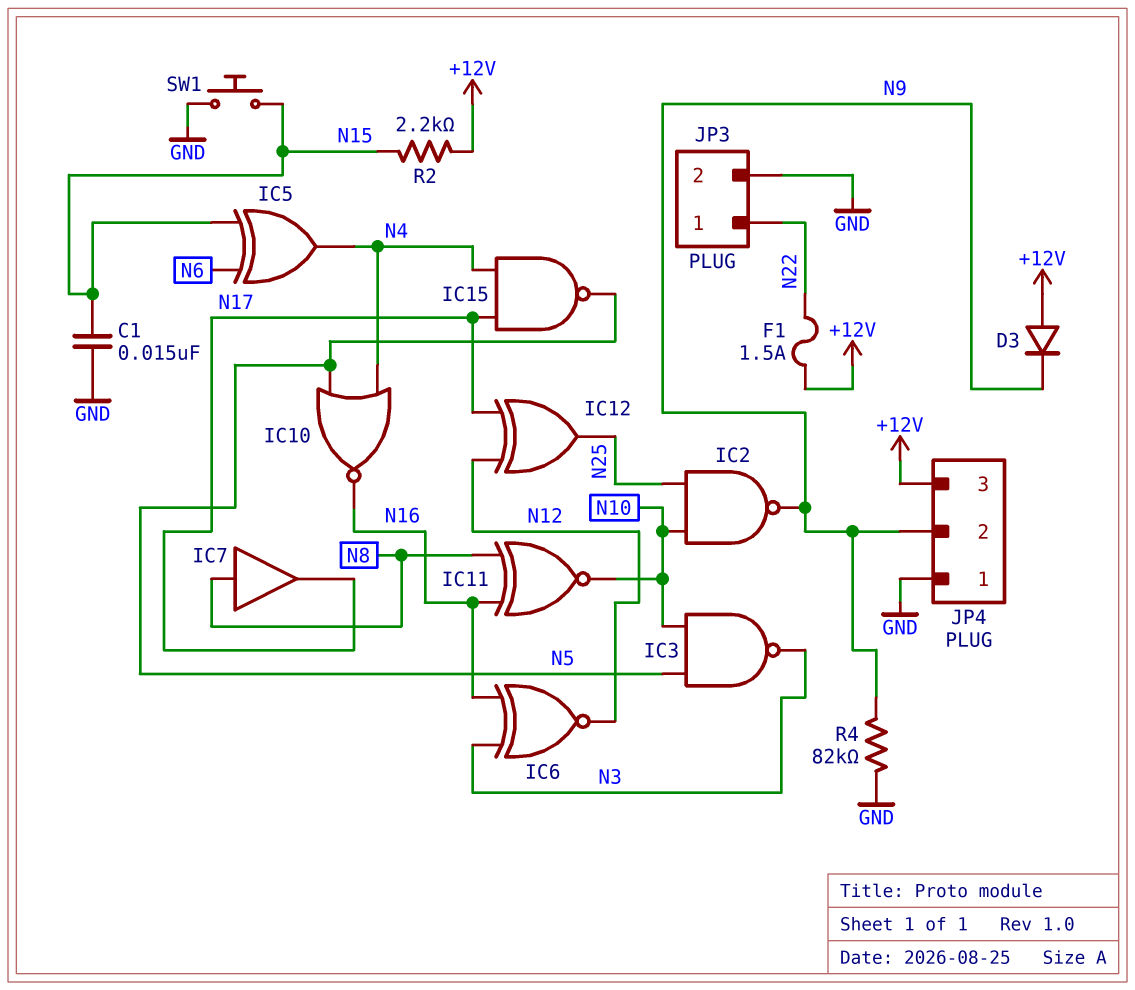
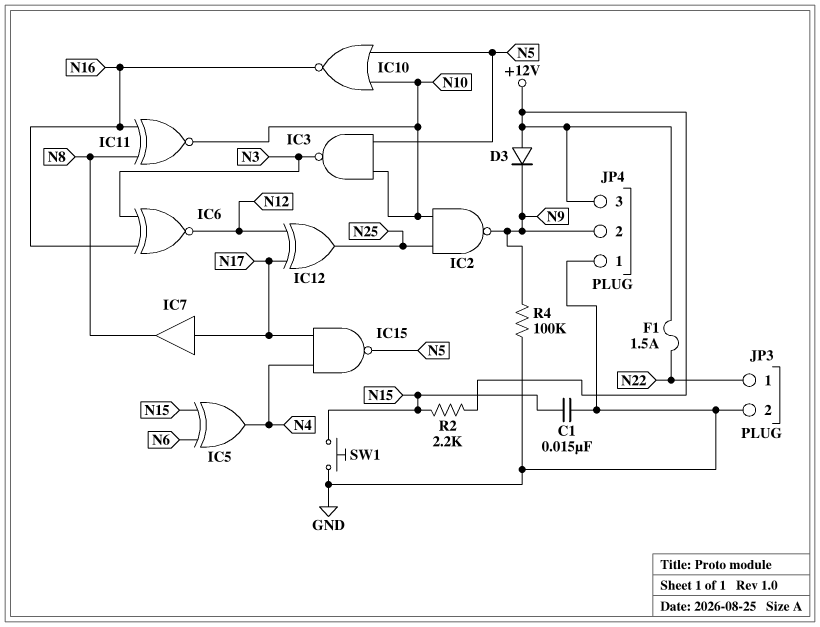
IC7: buffer (in N8, out N17) -> buffer (in N17, out N8)
IC10: NOR (in N4, in N5, out N16) -> NOR (in N5, in N10, out N16)
R4: 82k (GND, N9) -> 100k (GND, N9)

